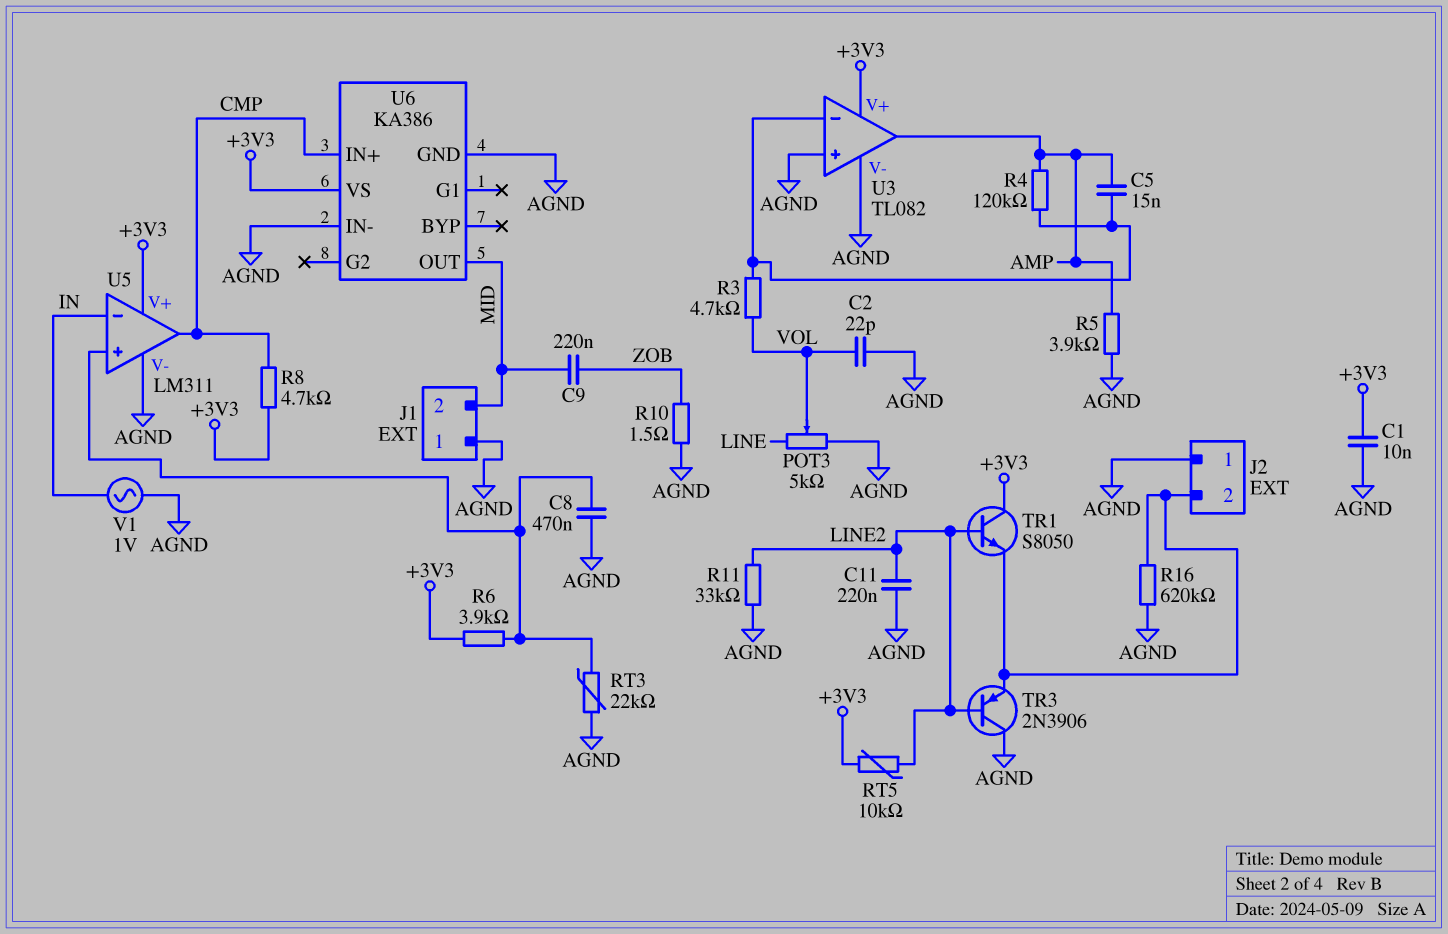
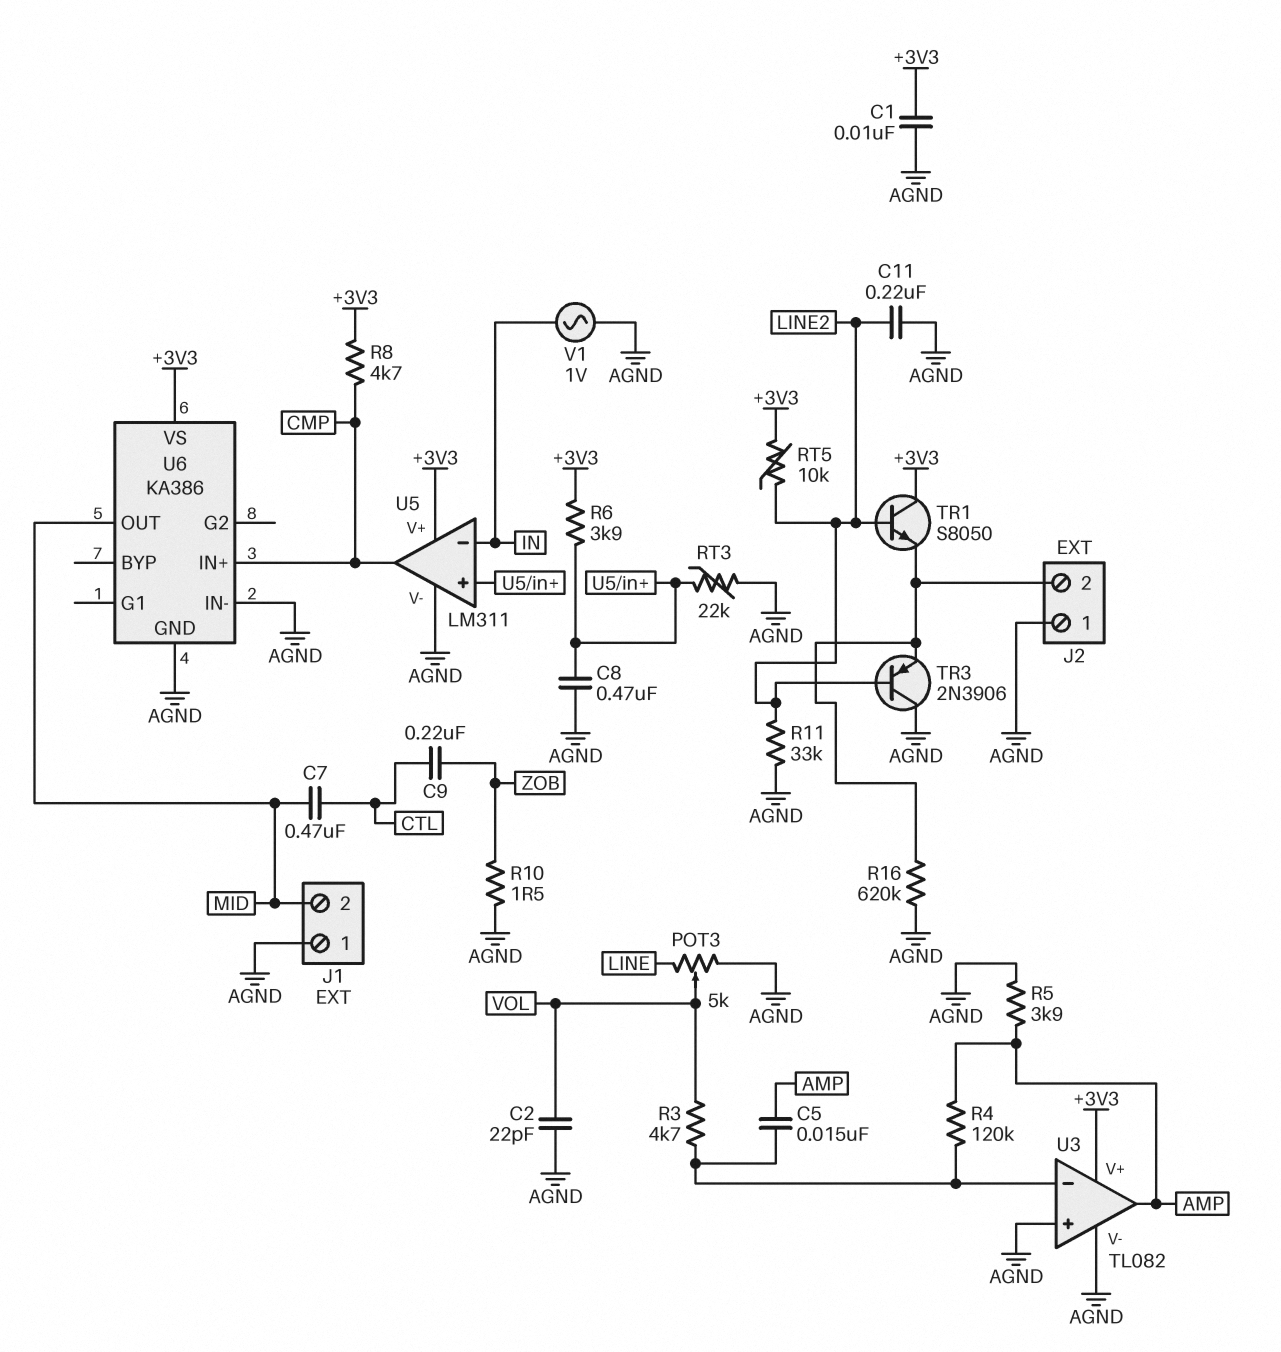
C7: none -> 470nF (CTL, MID)
C9: 220nF (MID, ZOB) -> 220nF (CTL, ZOB)

